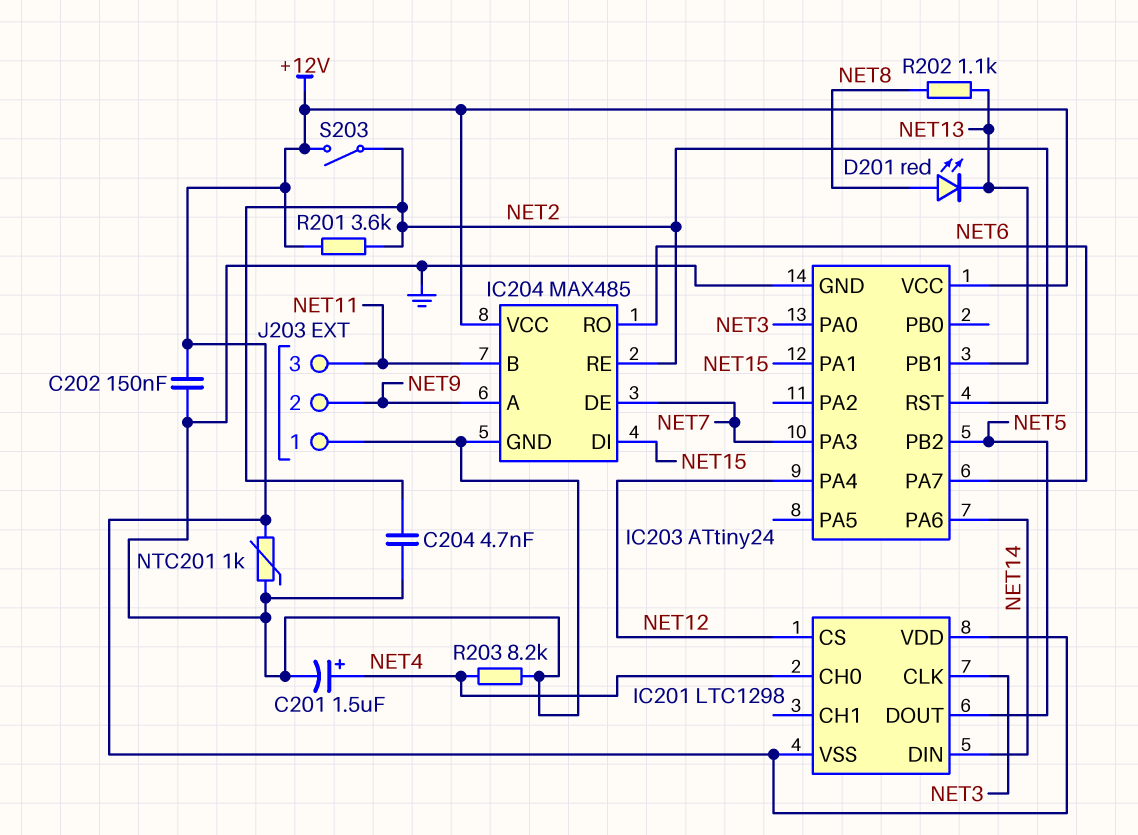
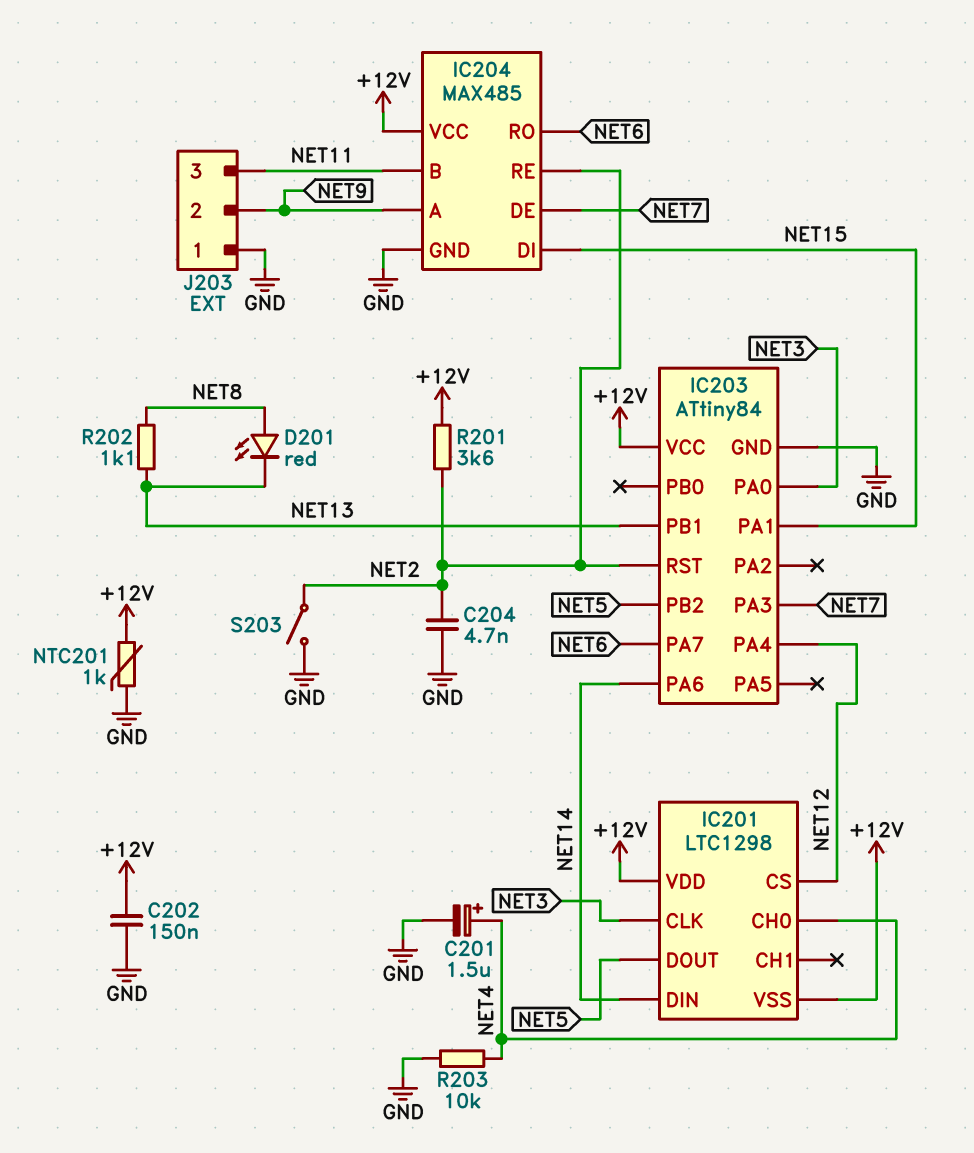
IC203: ATtiny24 -> ATtiny84
R203: 8.2k (GND, NET4) -> 10k (GND, NET4)
S203: switch (+12V, NET2) -> switch (GND, NET2)

